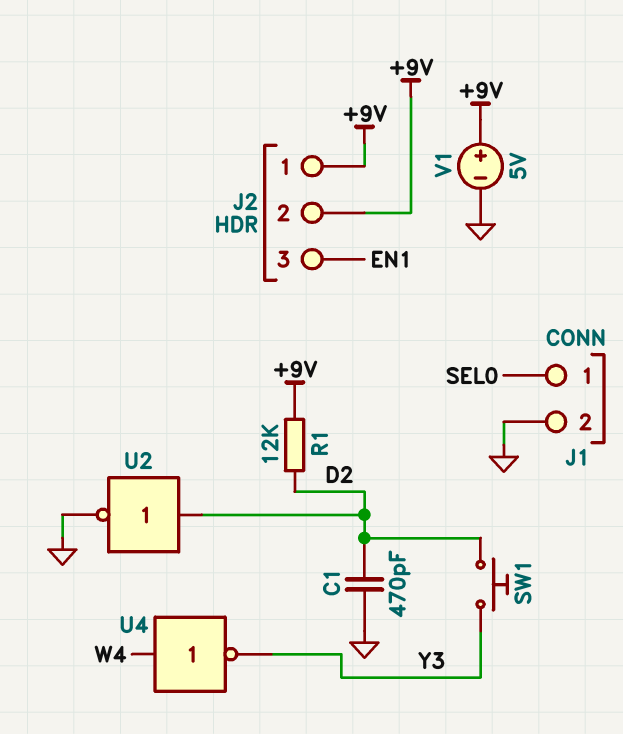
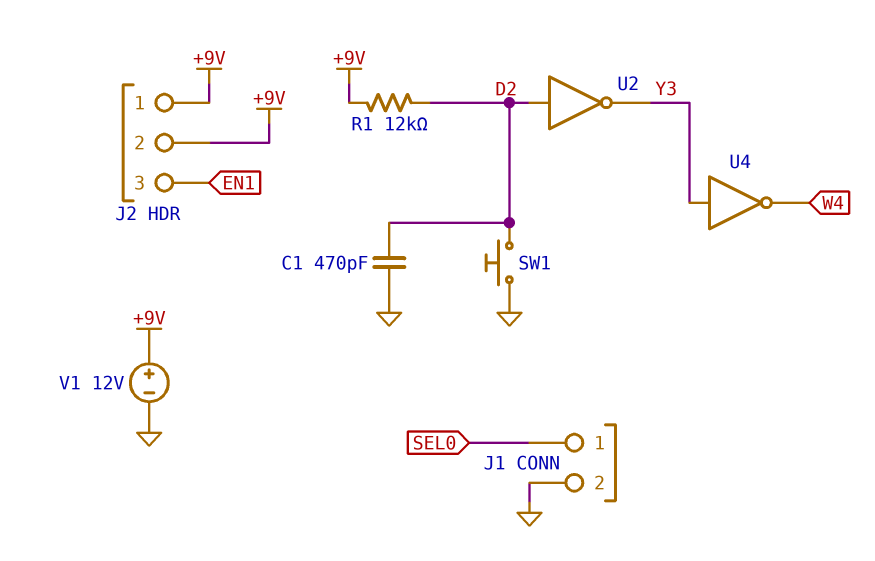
SW1: button (D2, Y3) -> button (D2, GND)
U2: NOT (in D2, out GND) -> NOT (in D2, out Y3)
U4: NOT (in W4, out Y3) -> NOT (in Y3, out W4)
V1: 5V (plus +9V, minus GND) -> 12V (plus +9V, minus GND)

